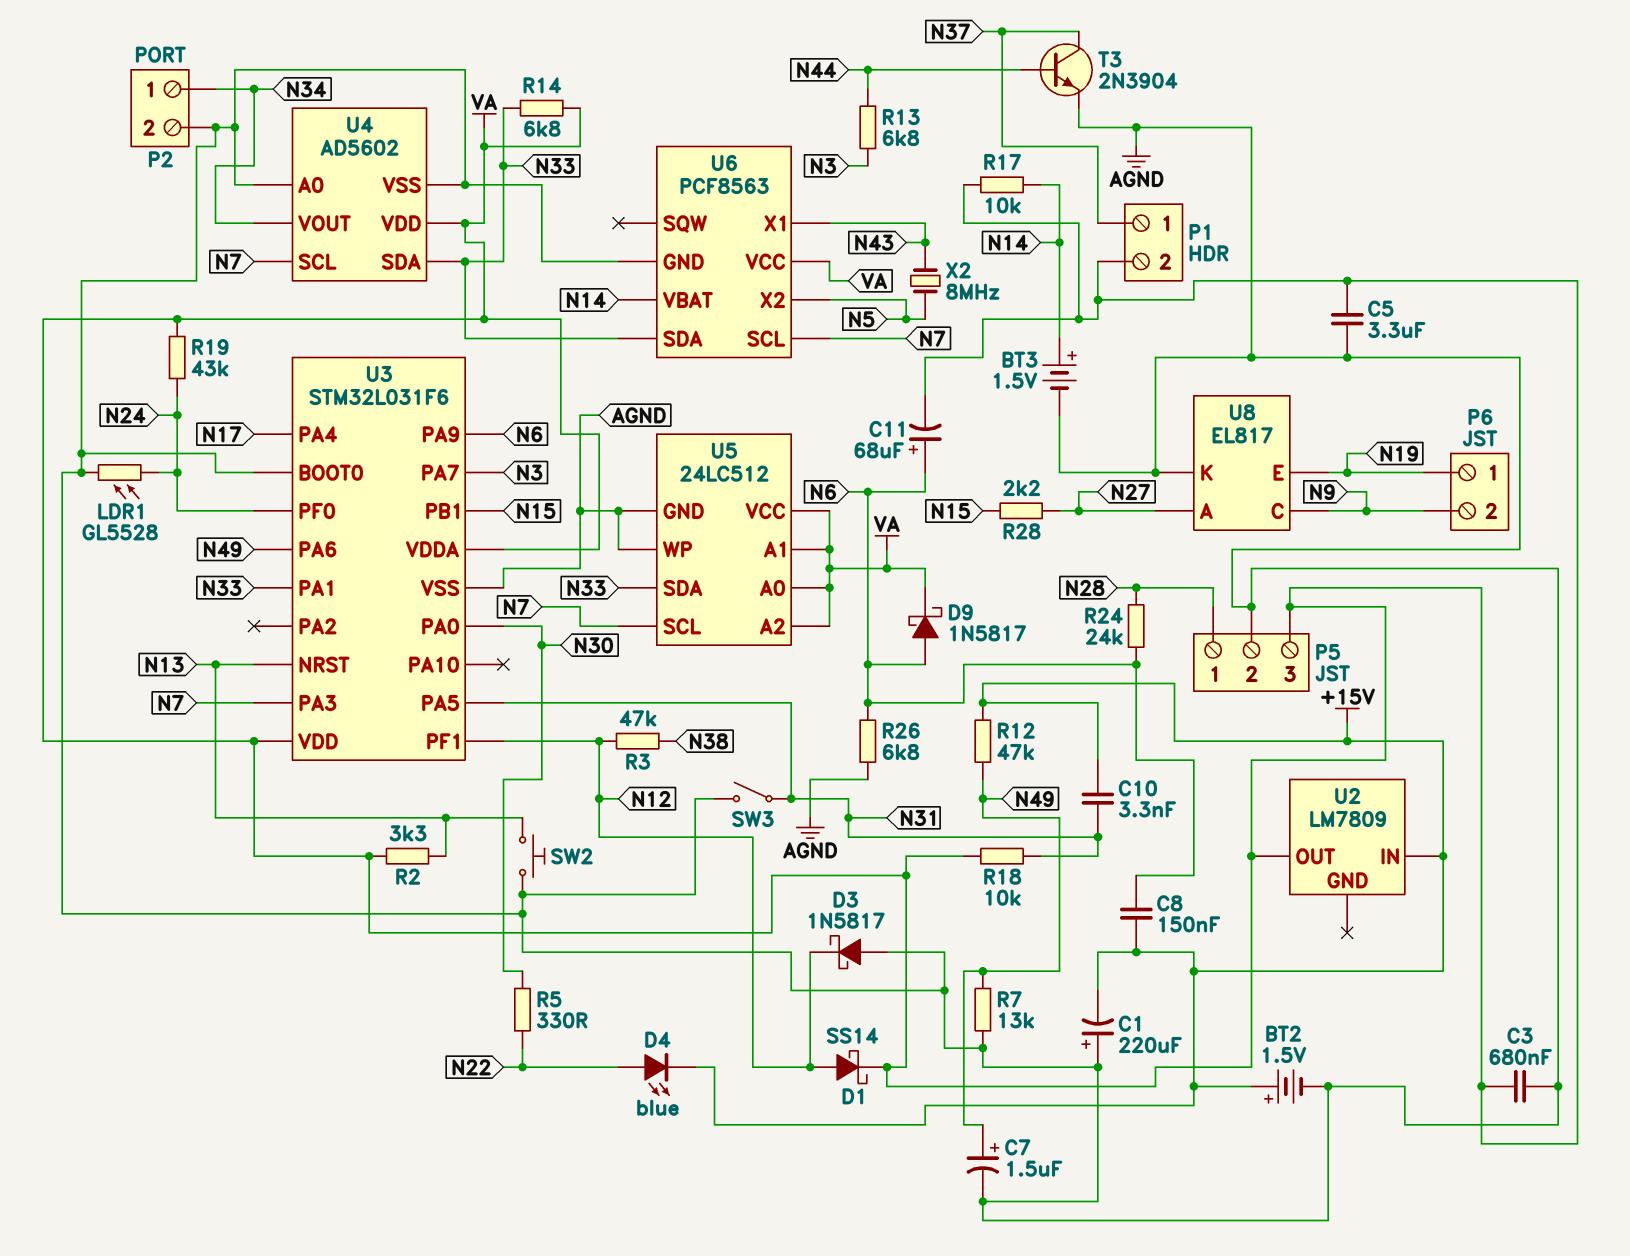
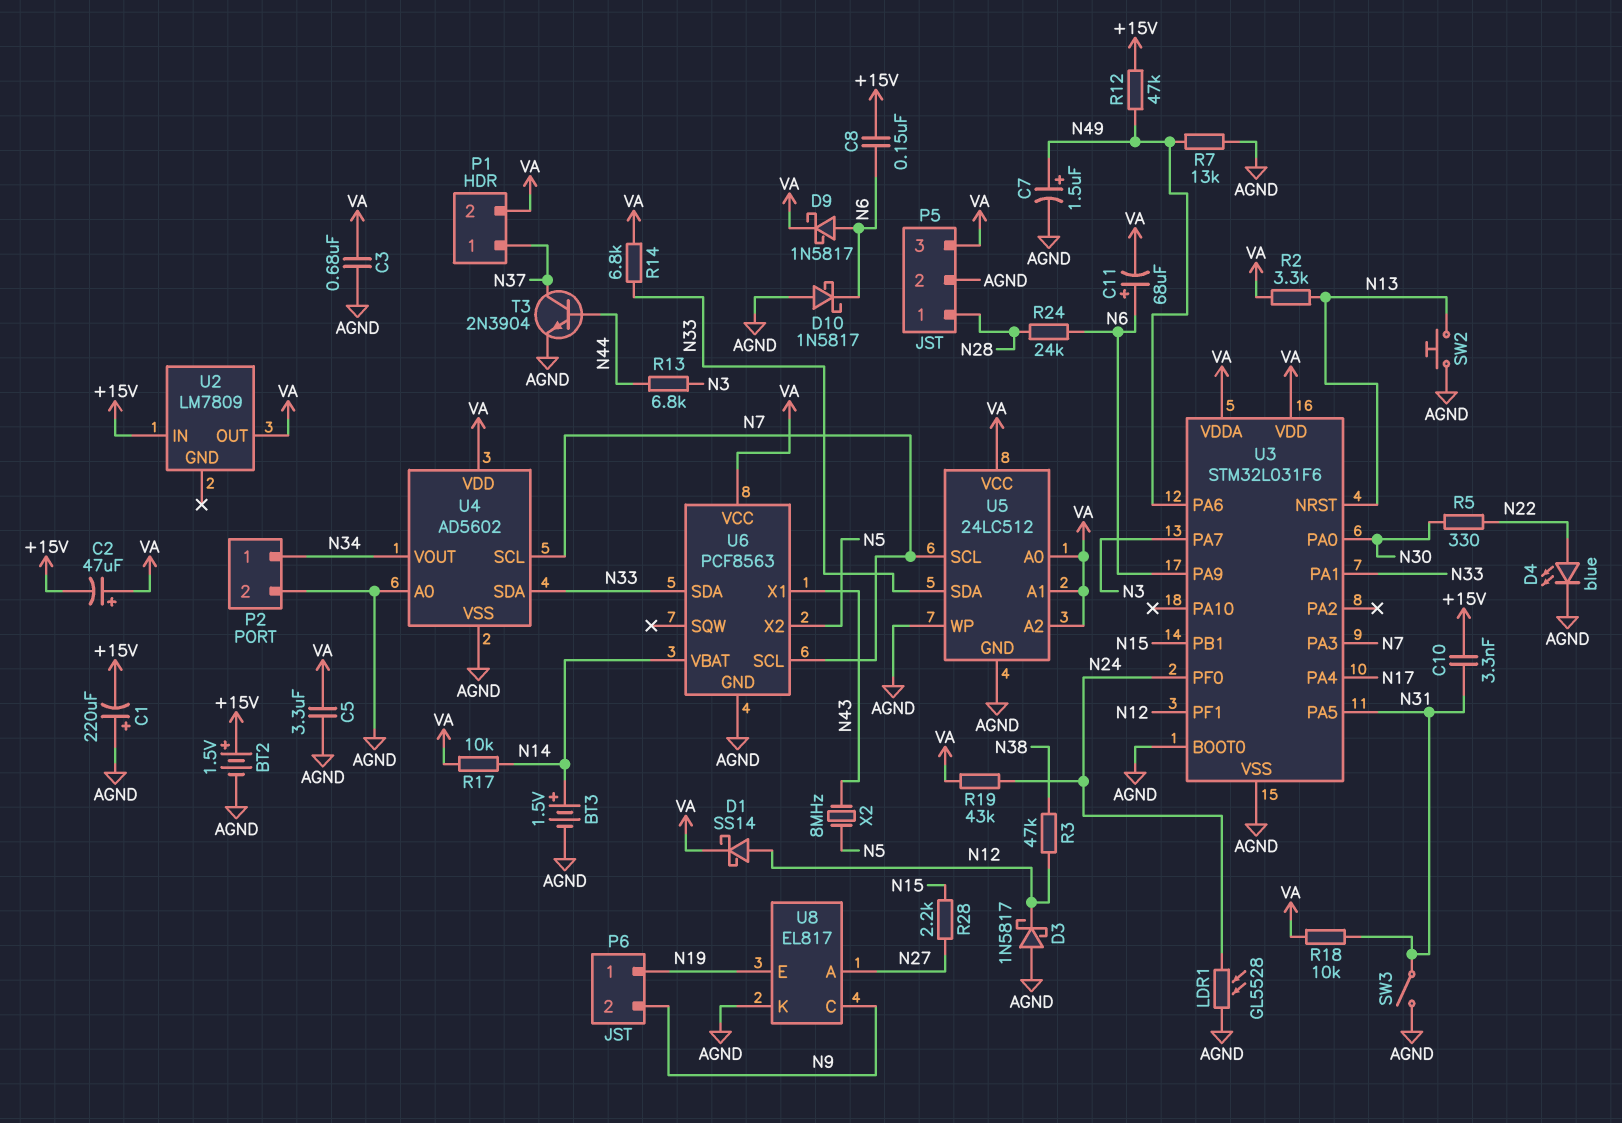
C2: none -> 47uF (plus VA, minus +15V)
D4: LED blue (A N22, K +15V) -> LED blue (A N22, K AGND)
D10: none -> schottky 1N5817 (A AGND, K N6)
R26: 6.8k (AGND, N6) -> none

